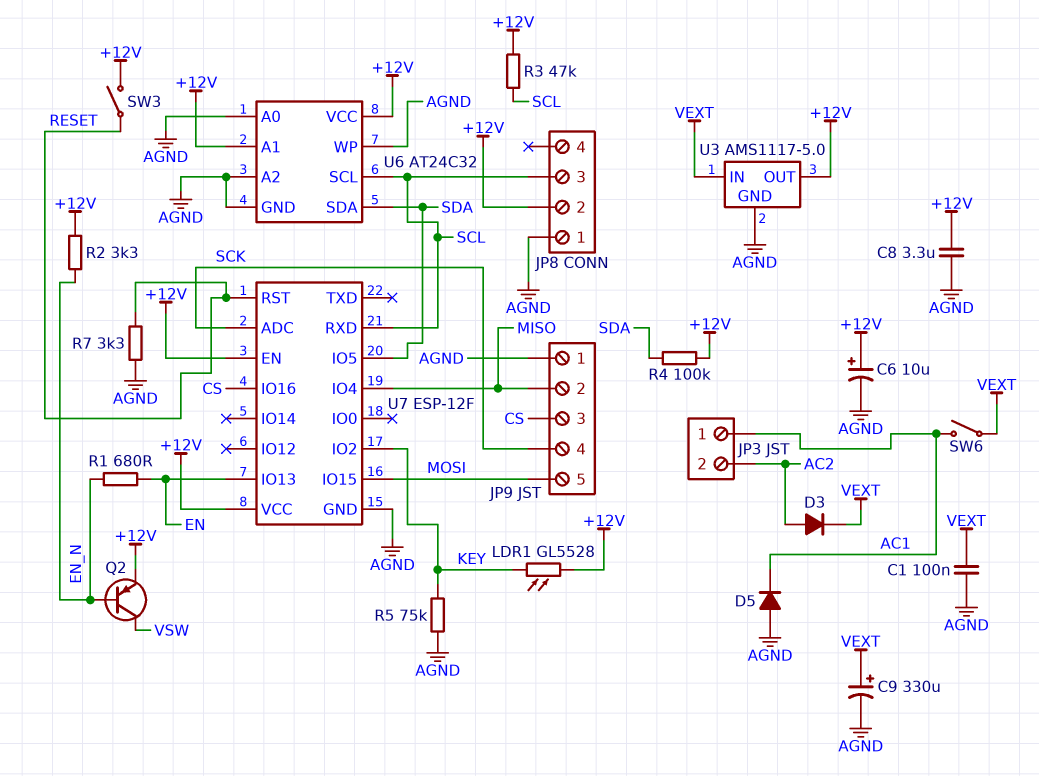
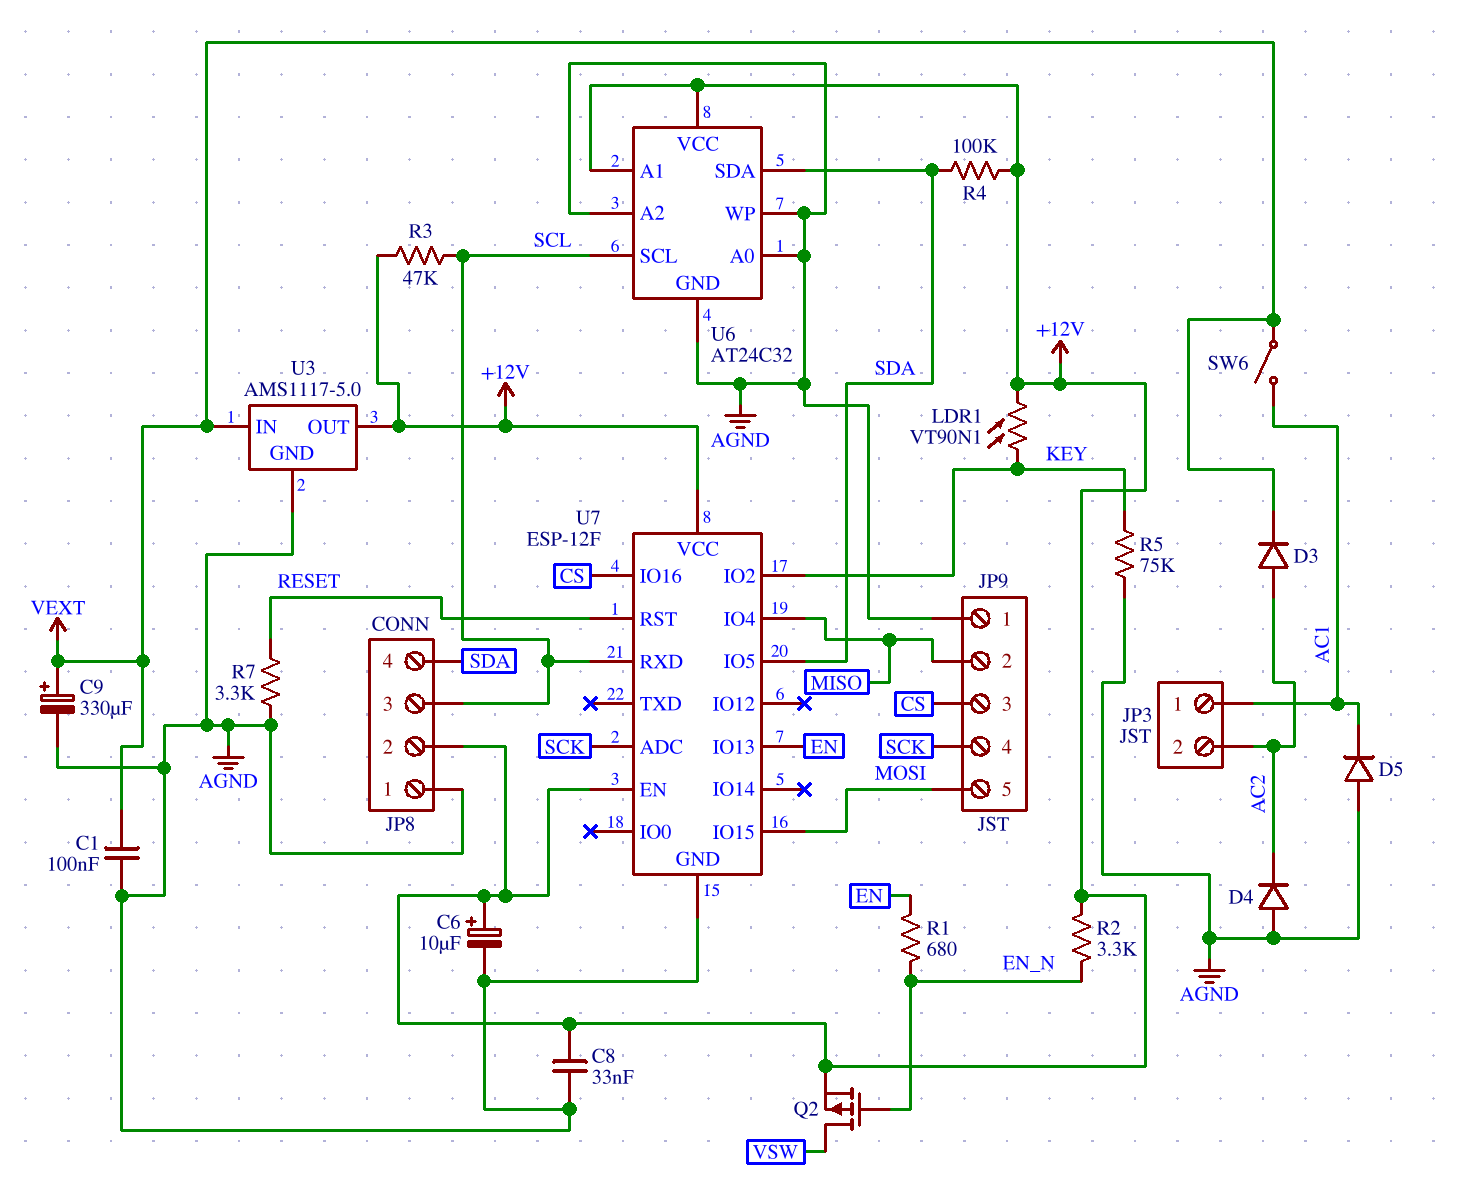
C8: 3.3uF (+12V, AGND) -> 33nF (+12V, AGND)
D4: none -> diode (A AGND, K AC2)
JP8 pin 4: none -> SDA
LDR1: GL5528 (+12V, KEY) -> VT90N1 (+12V, KEY)
Q2: PNP (B EN_N, C VSW, E +12V) -> PMOS (G EN_N, D VSW, S +12V)
SW3: switch (+12V, RESET) -> none

